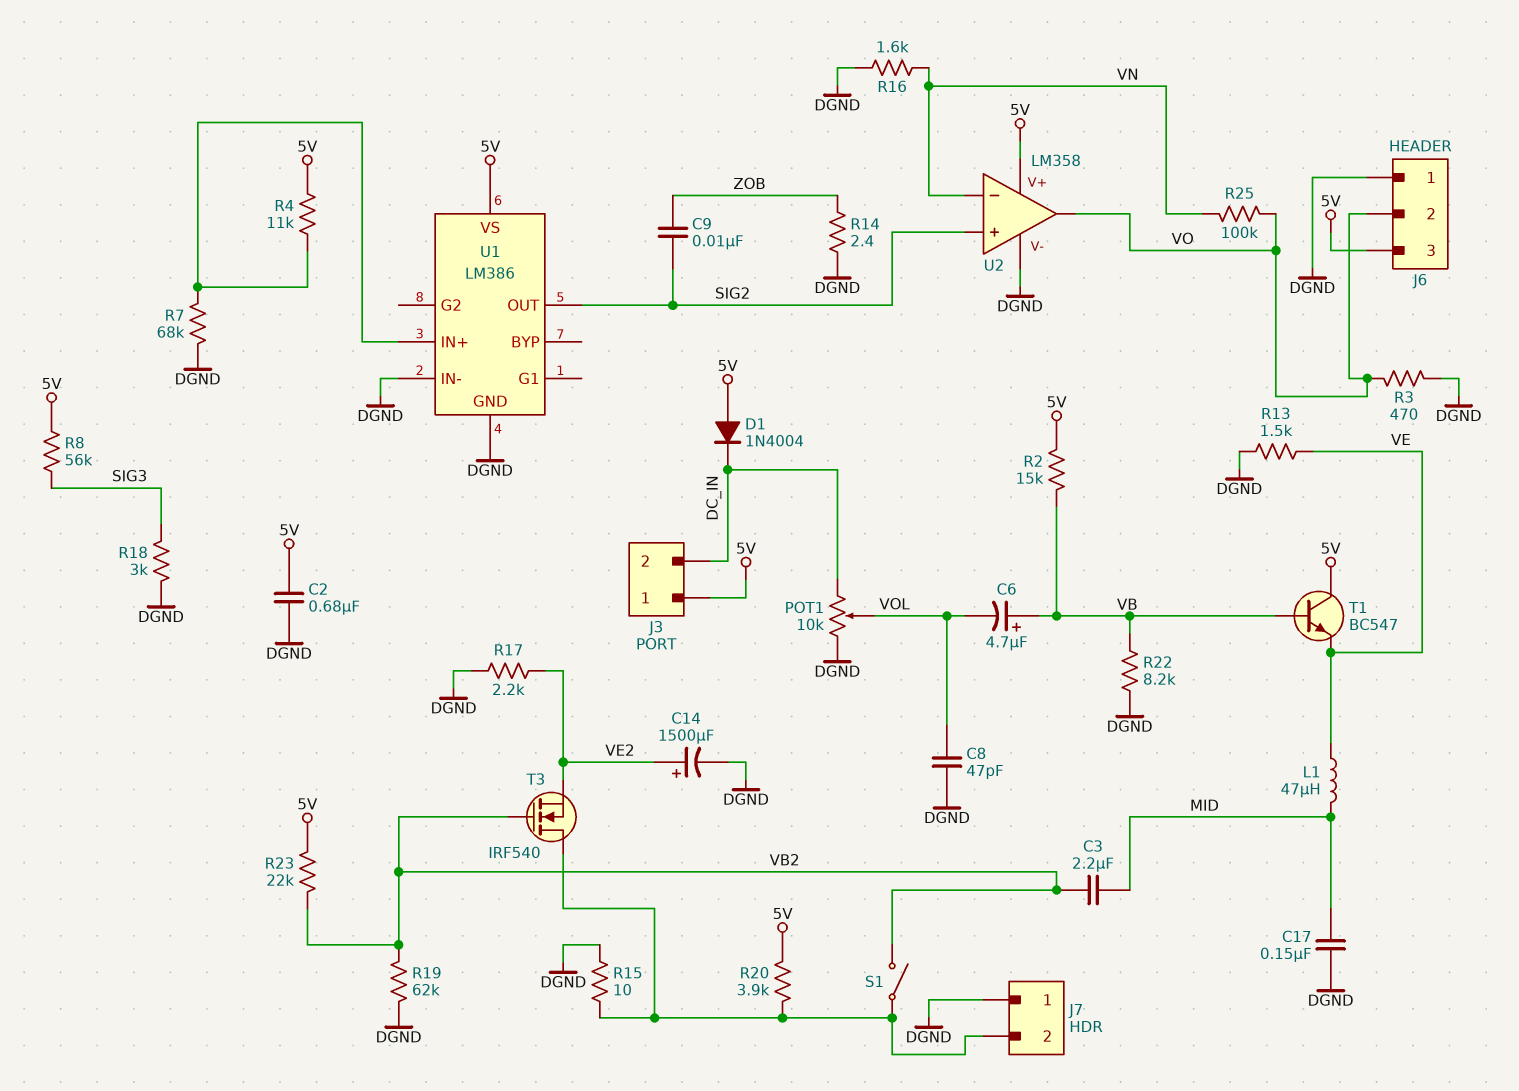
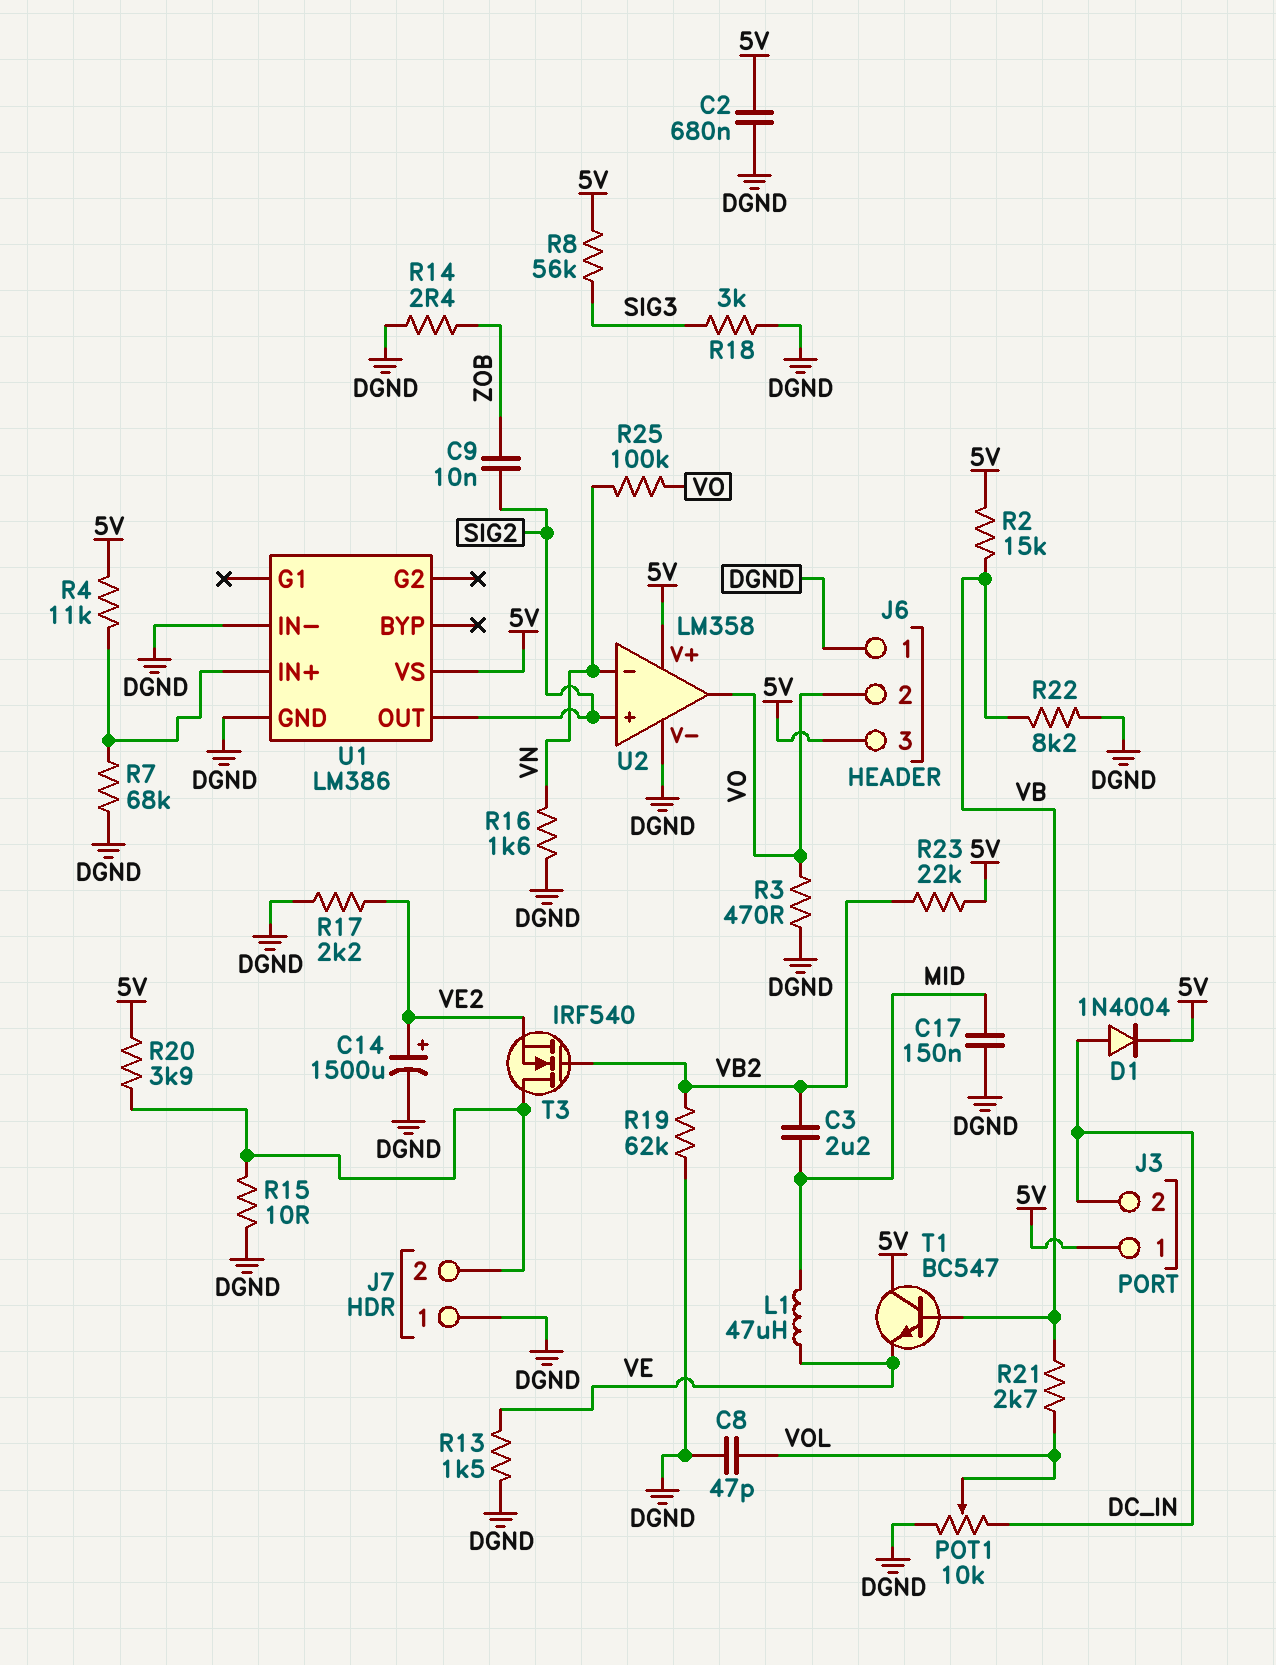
C6: 4.7uF (plus VB, minus VOL) -> none
D1: diode 1N4004 (A 5V, K DC_IN) -> diode 1N4004 (A DC_IN, K 5V)
R21: none -> 2.7k (VB, VOL)
S1: switch (J7/2, VB2) -> none

